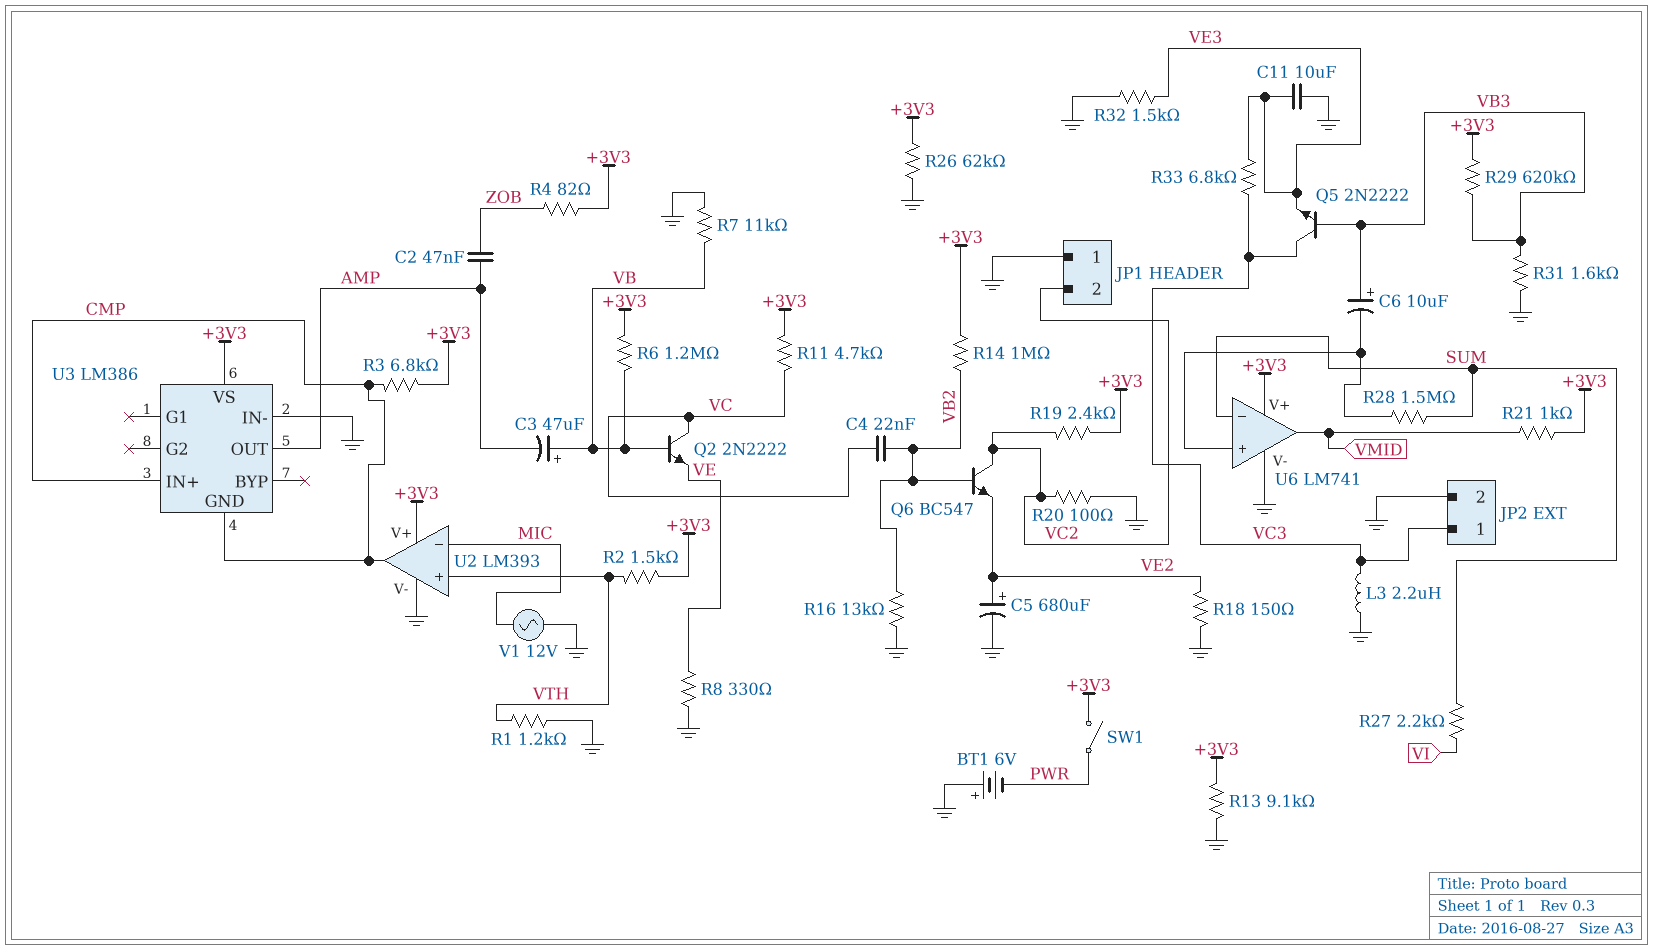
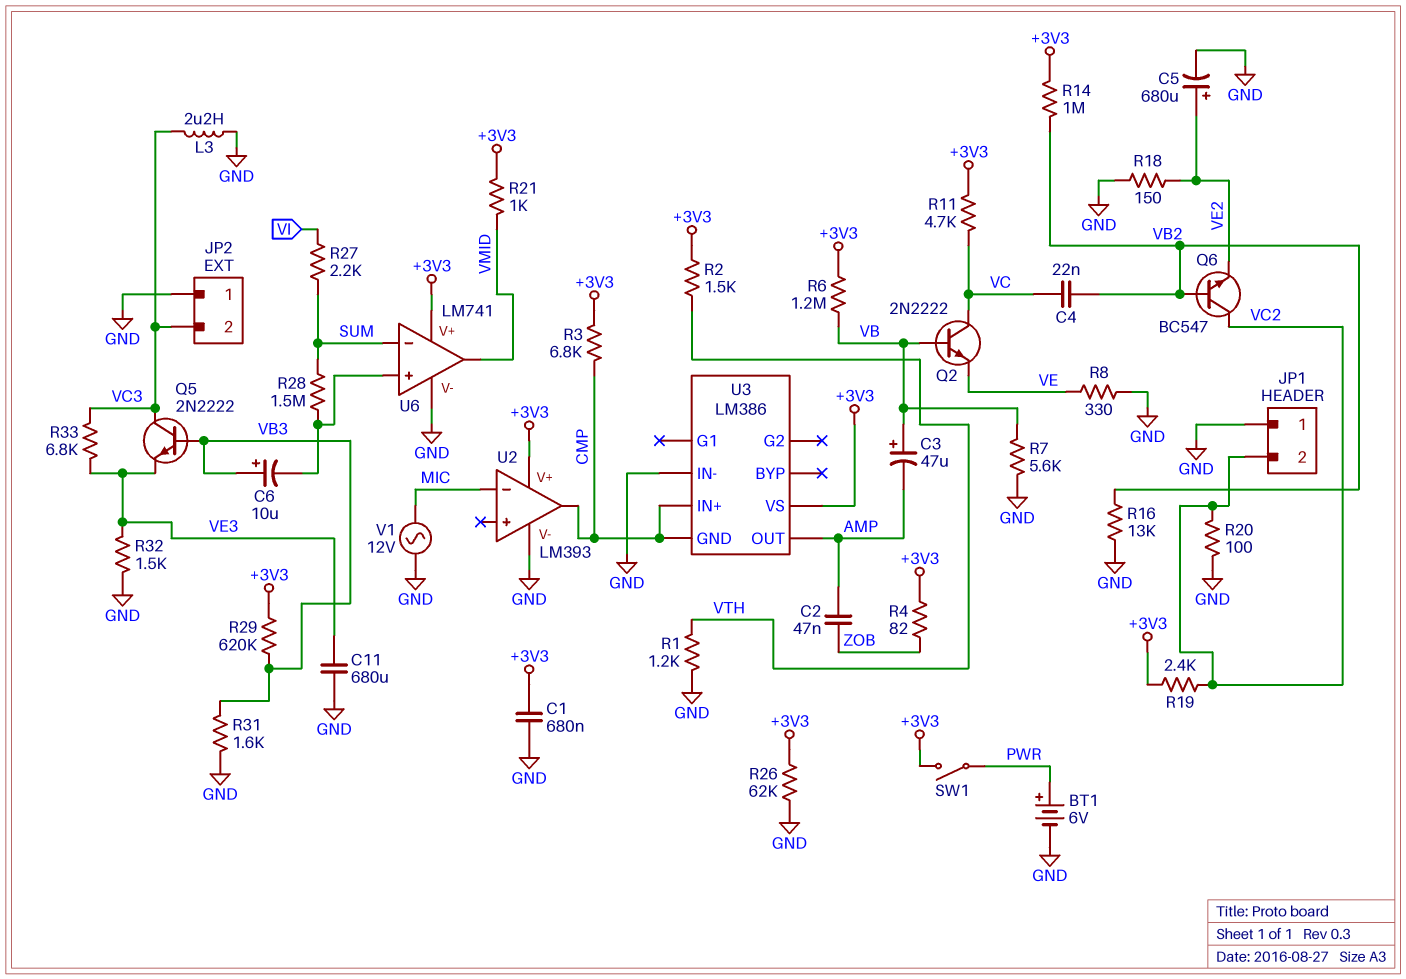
BT1: 6V (plus GND, minus PWR) -> 6V (plus PWR, minus GND)
C1: none -> 680nF (+3V3, GND)
C11: 10uF (GND, VE3) -> 680uF (GND, VE3)
JP2 pin 1: VC3 -> GND
JP2 pin 2: GND -> VC3
R7: 11k (GND, VB) -> 5.6k (GND, VB)
R13: 9.1k (+3V3, GND) -> none
U2 pin in+: VTH -> none

